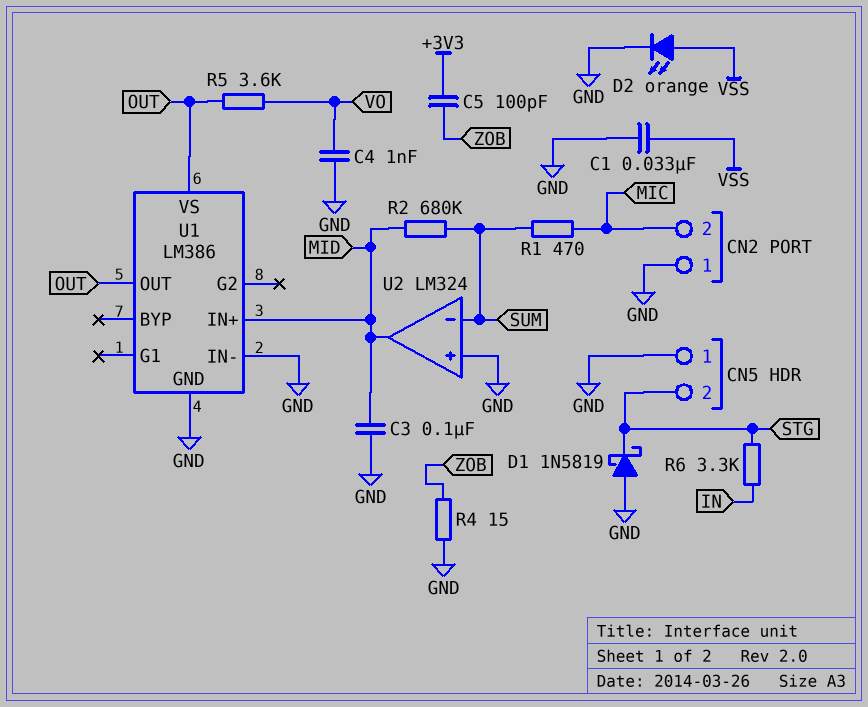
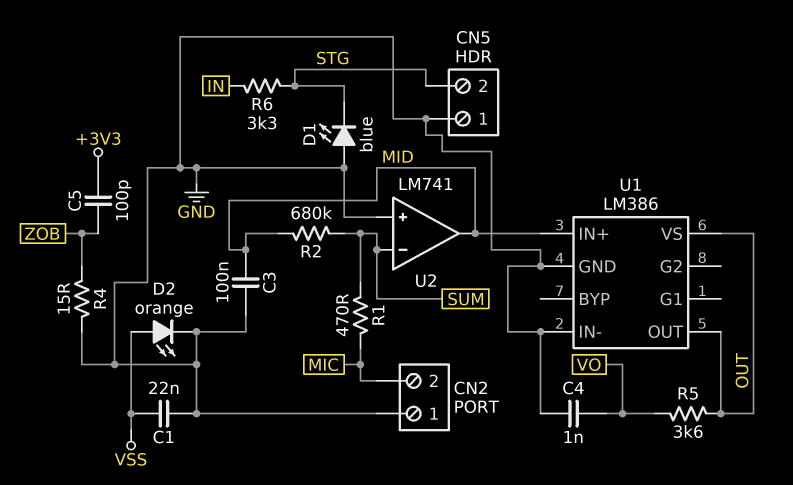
C1: 33nF (GND, VSS) -> 22nF (GND, VSS)
D1: schottky 1N5819 (A GND, K STG) -> LED blue (A GND, K STG)
U2: LM324 -> LM741

